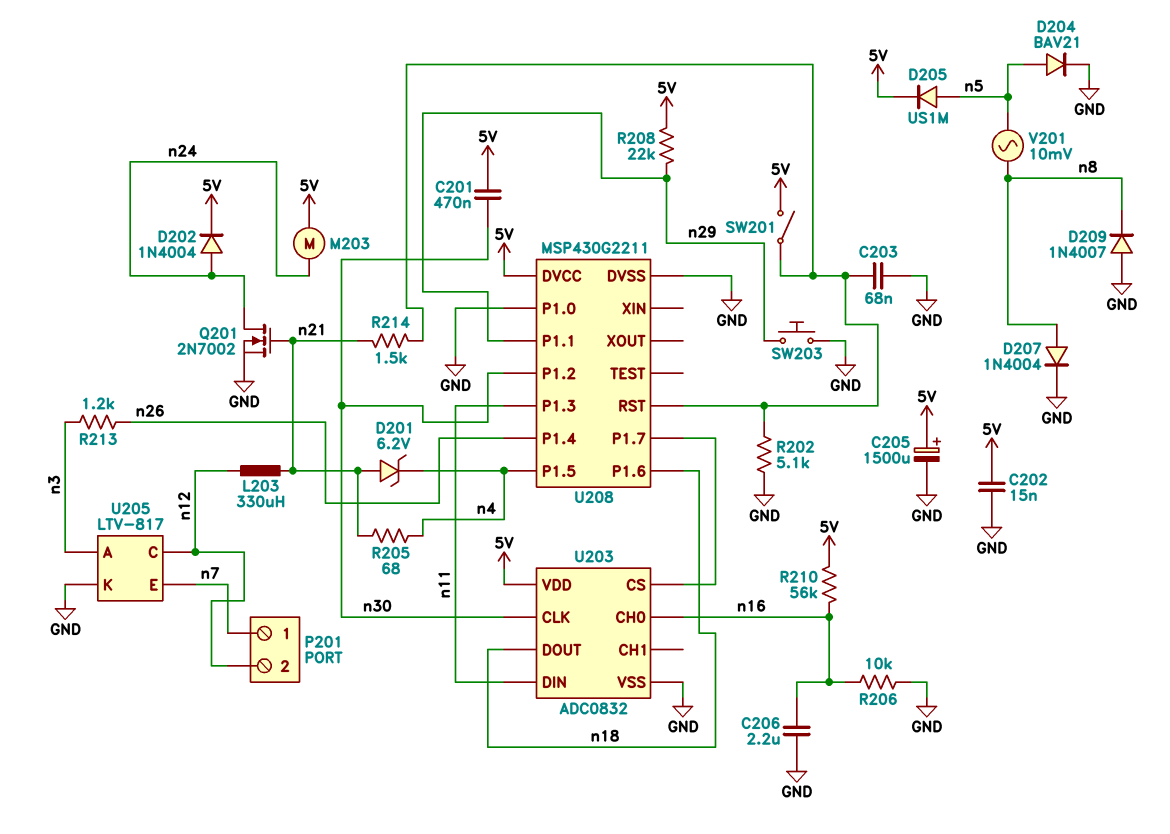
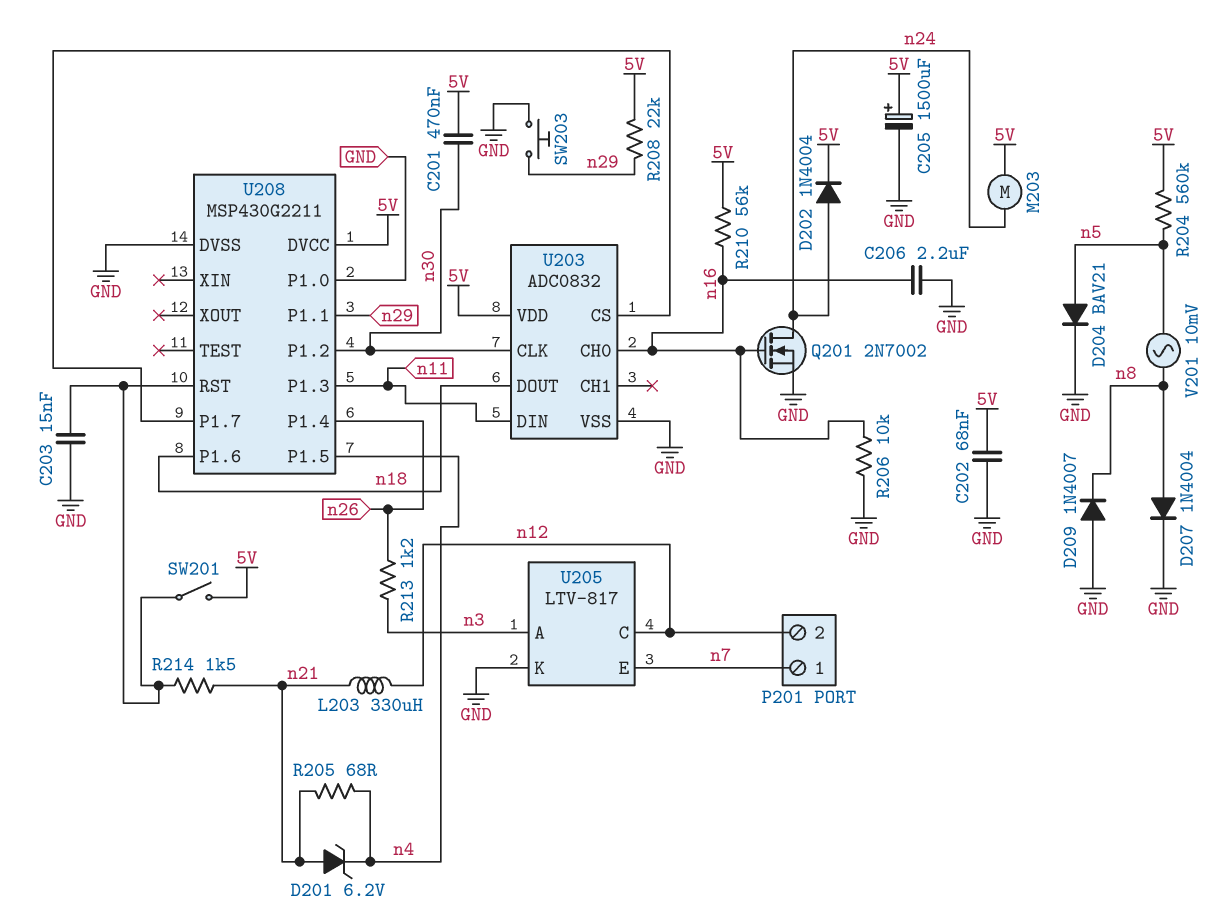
C202: 15nF (5V, GND) -> 68nF (5V, GND)
C203: 68nF (GND, U208/RST) -> 15nF (GND, U208/RST)
D205: diode US1M (A n5, K 5V) -> none
Q201: NMOS 2N7002 (G n21, D n24, S GND) -> NMOS 2N7002 (G n16, D n24, S GND)
R202: 5.1k (GND, U208/RST) -> none
R204: none -> 560k (5V, n5)

